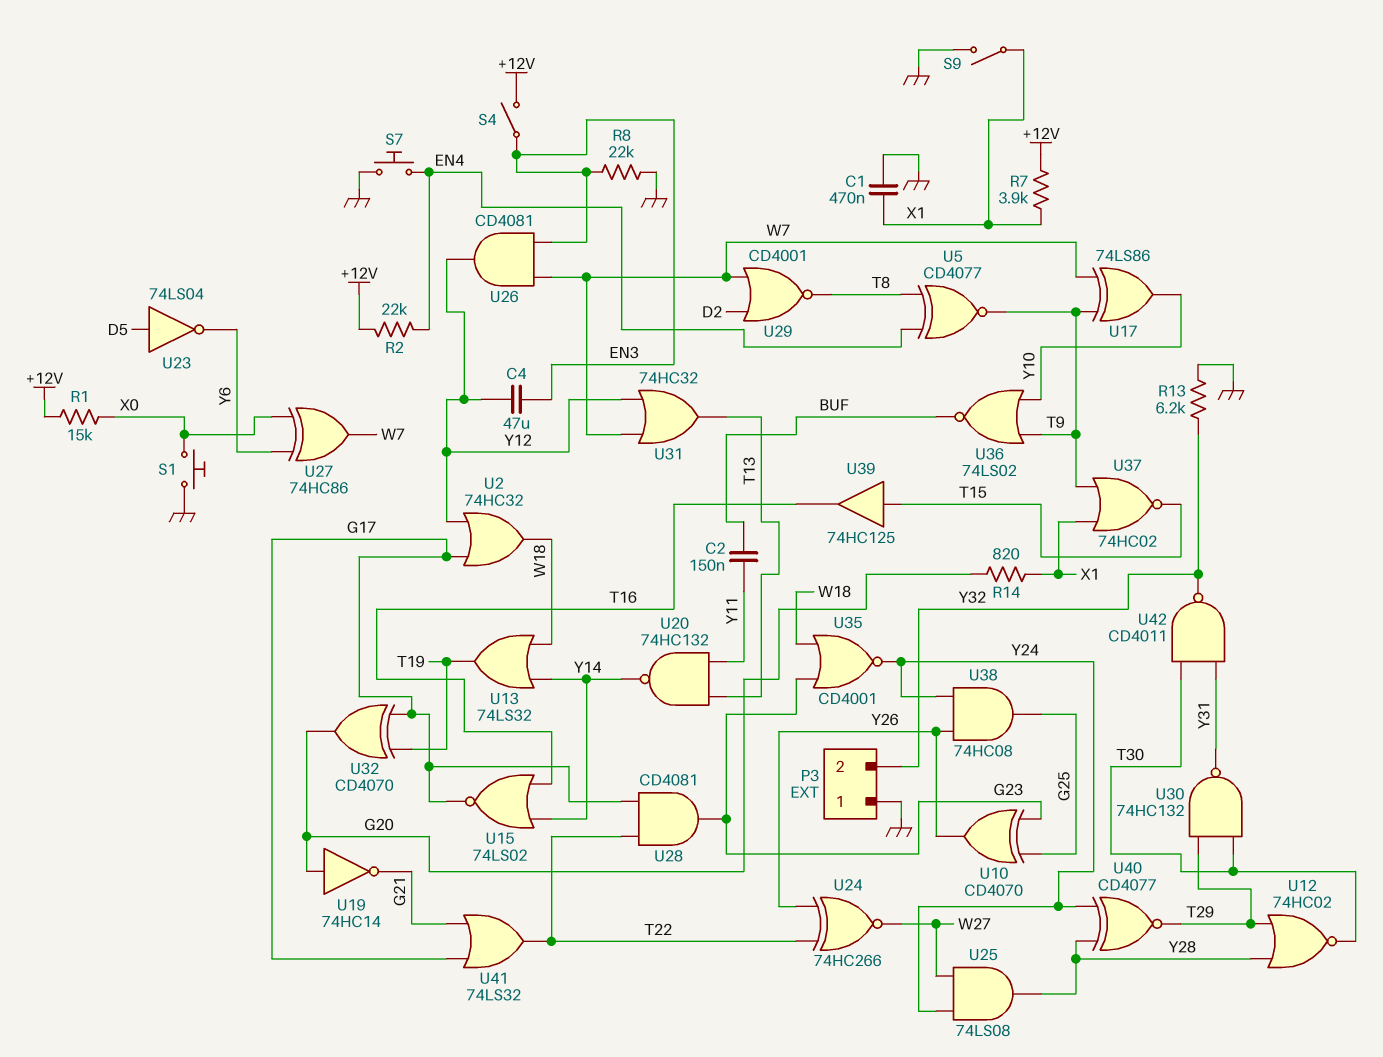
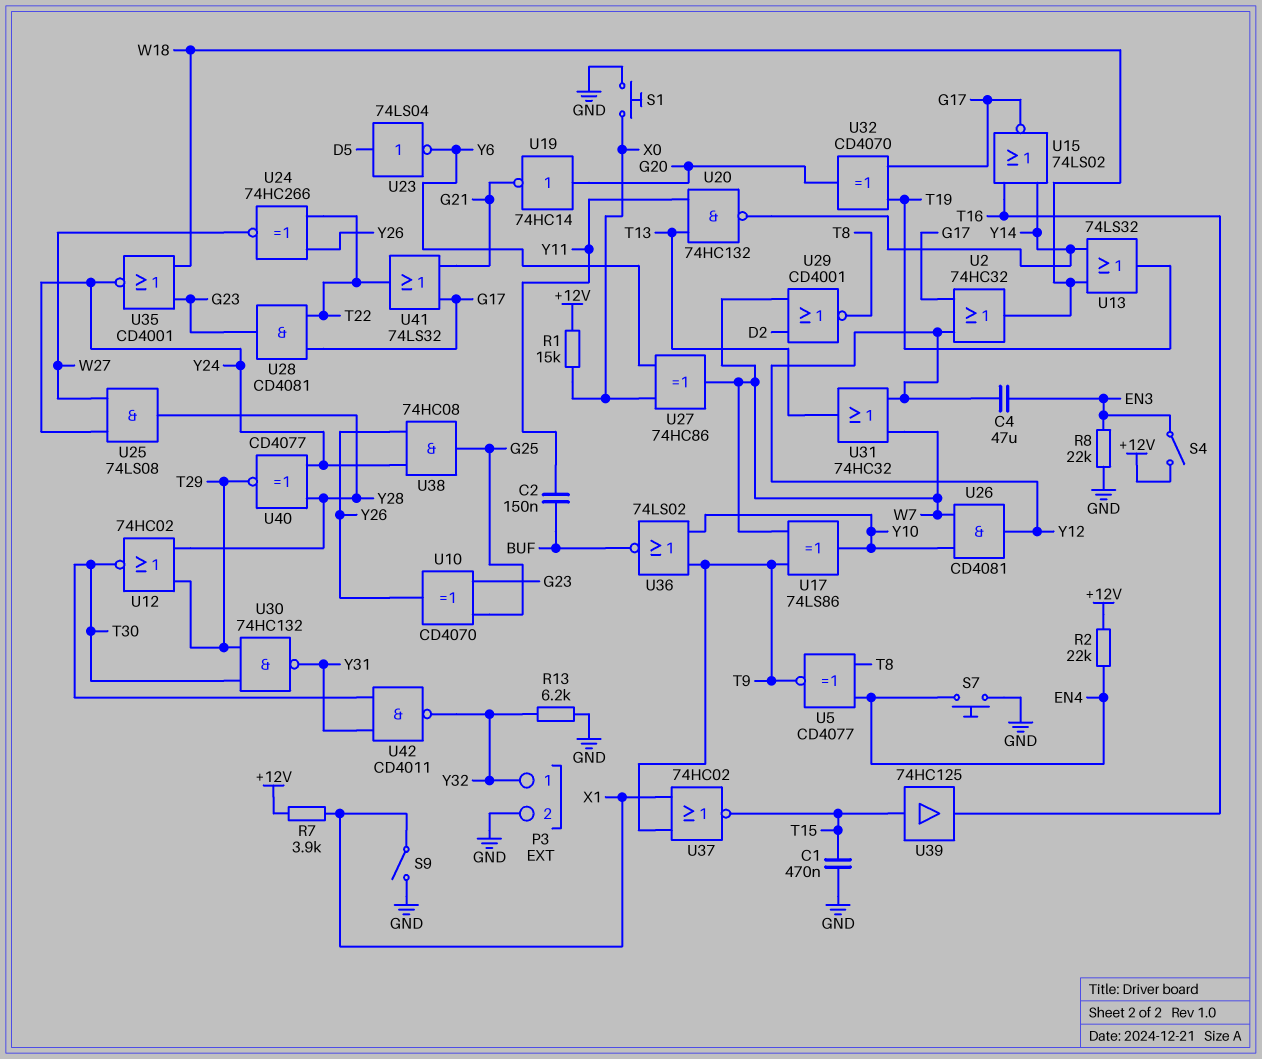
C1: 470nF (GND, X1) -> 470nF (GND, T15)
P3 pin 1: GND -> Y32
P3 pin 2: Y32 -> GND
R14: 820 (G20, X1) -> none
U26: AND CD4081 (in EN3, in W7, out Y12) -> AND CD4081 (in W7, in Y10, out Y12)

